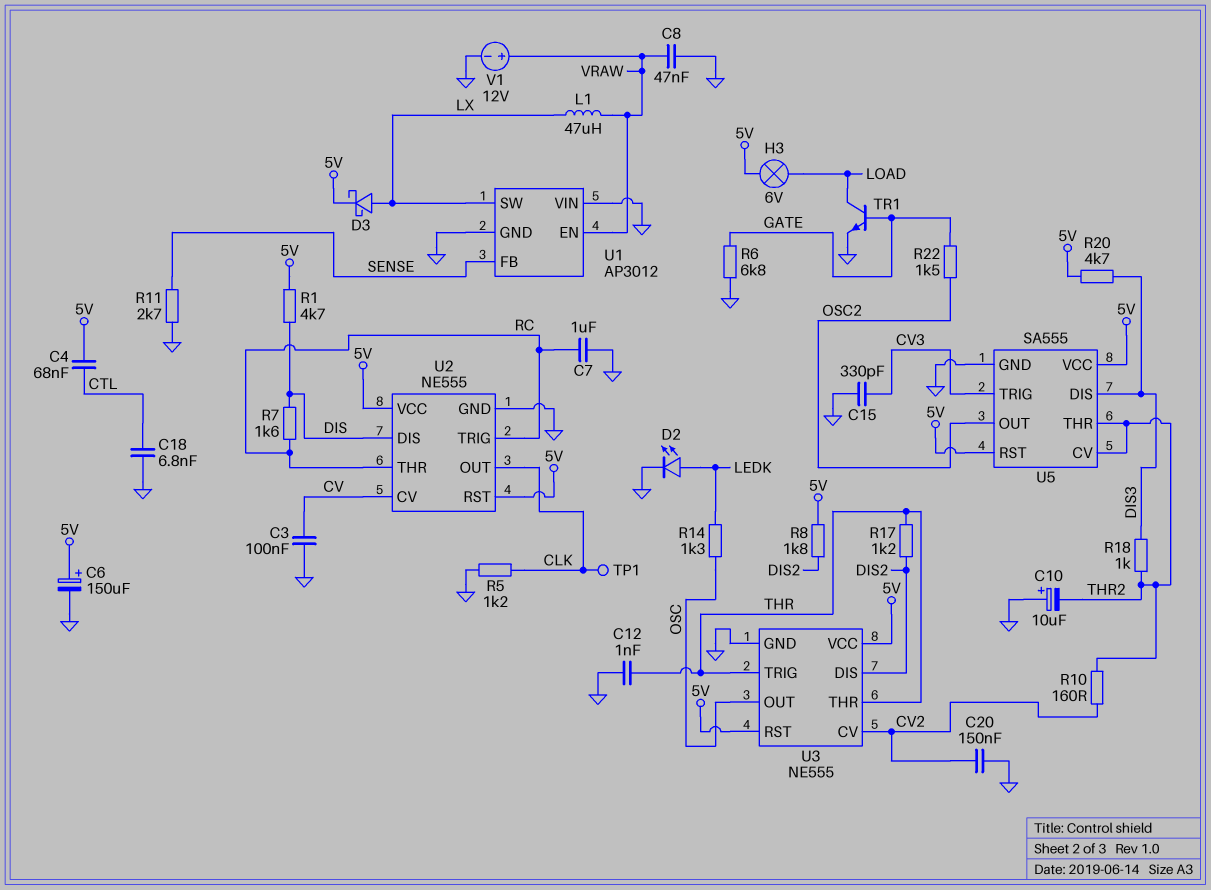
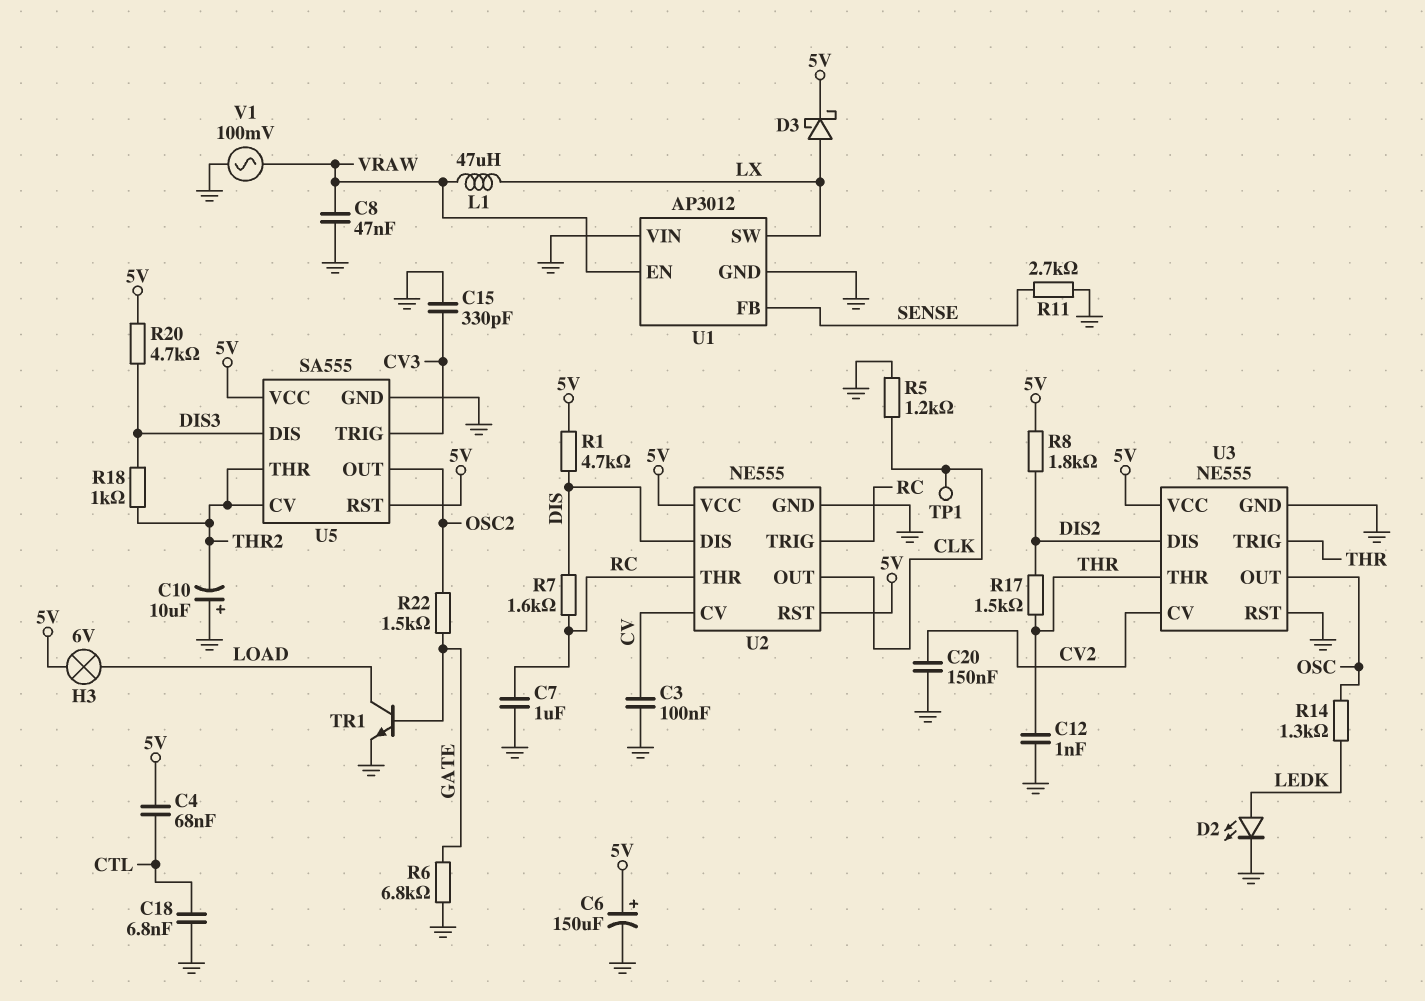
R10: 160 (CV2, THR2) -> none
R17: 1.2k (DIS2, THR) -> 1.5k (DIS2, THR)
U3 pin RST: 5V -> GND
V1: 12V (plus VRAW, minus GND) -> AC 100mV (GND, VRAW)

